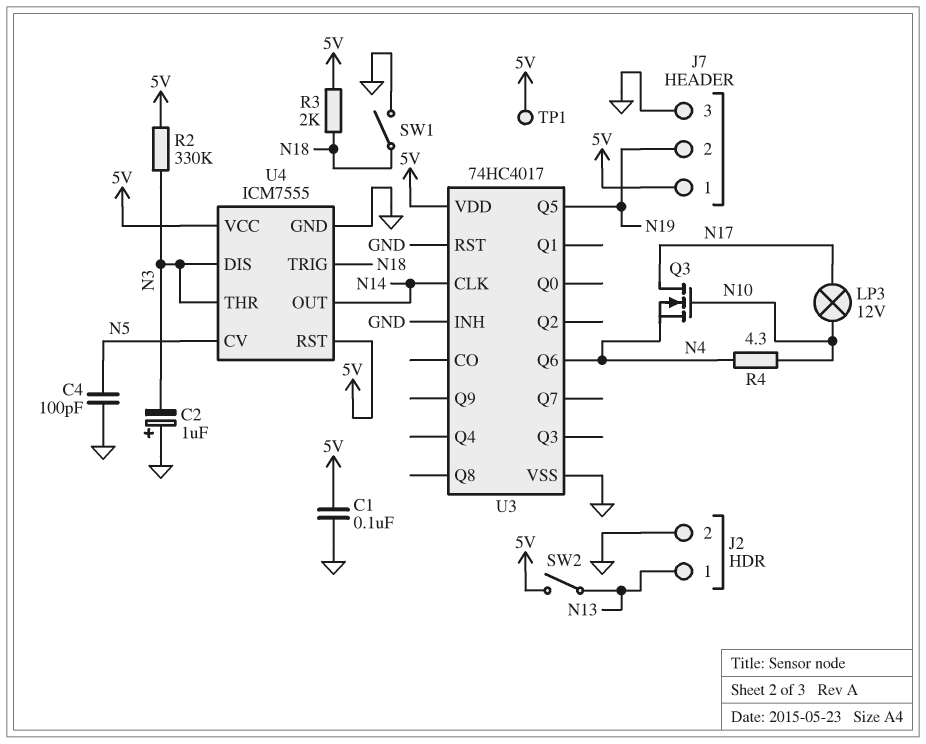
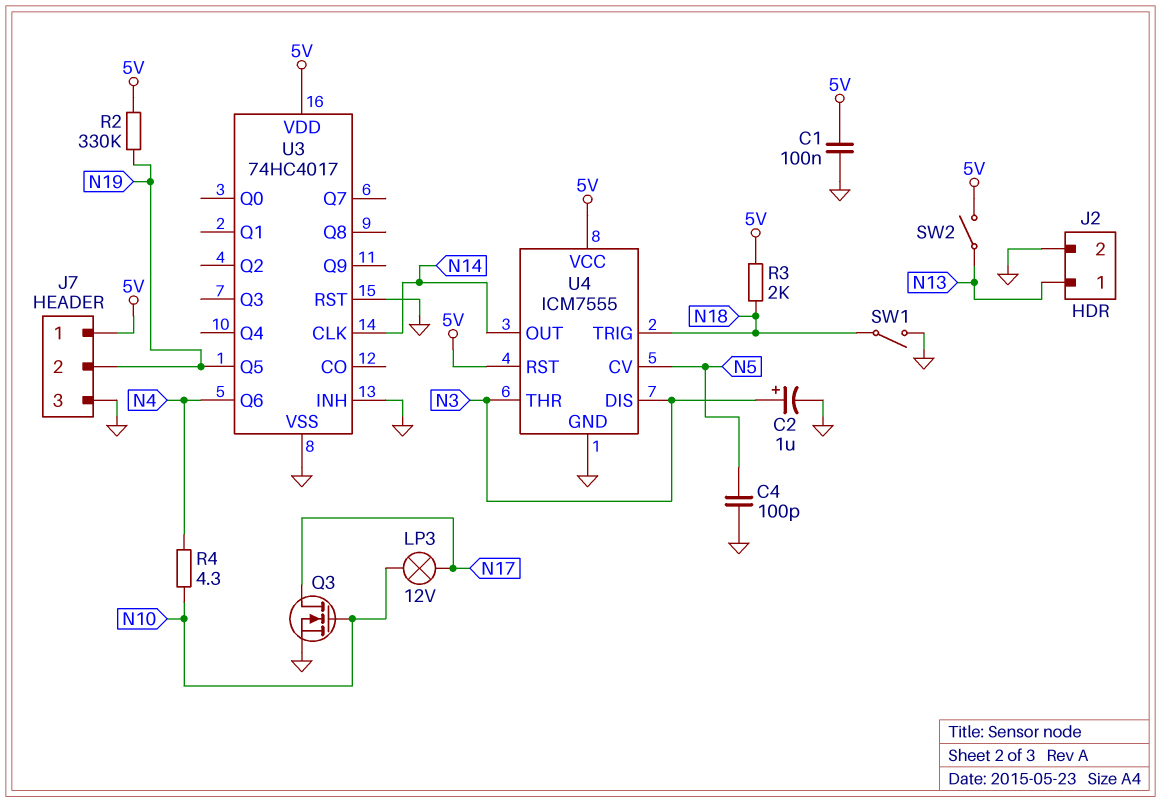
C2: 1uF (plus GND, minus N3) -> 1uF (plus N3, minus GND)
Q3: NMOS (G N10, D N17, S N4) -> NMOS (G N10, D N17, S GND)
R2: 330k (5V, N3) -> 330k (5V, N19)
TP1: test point (5V) -> none

